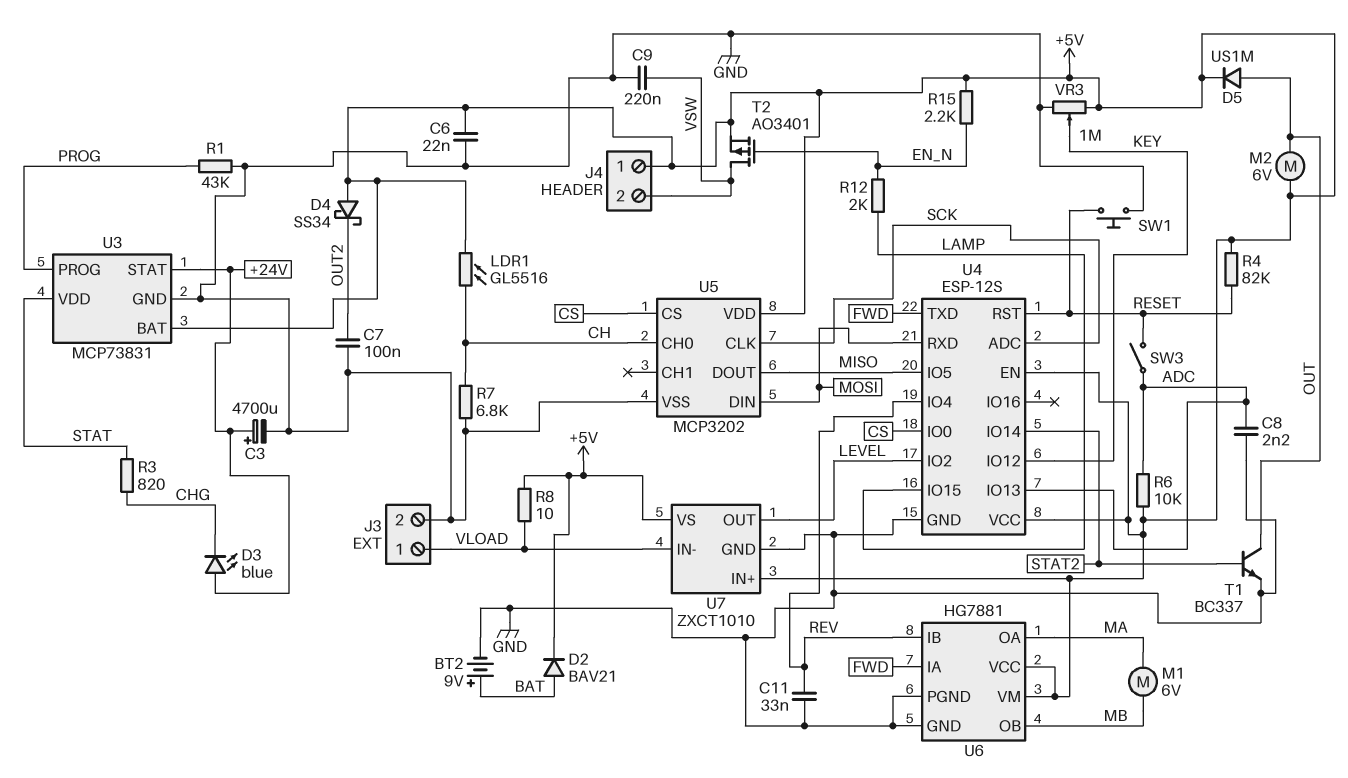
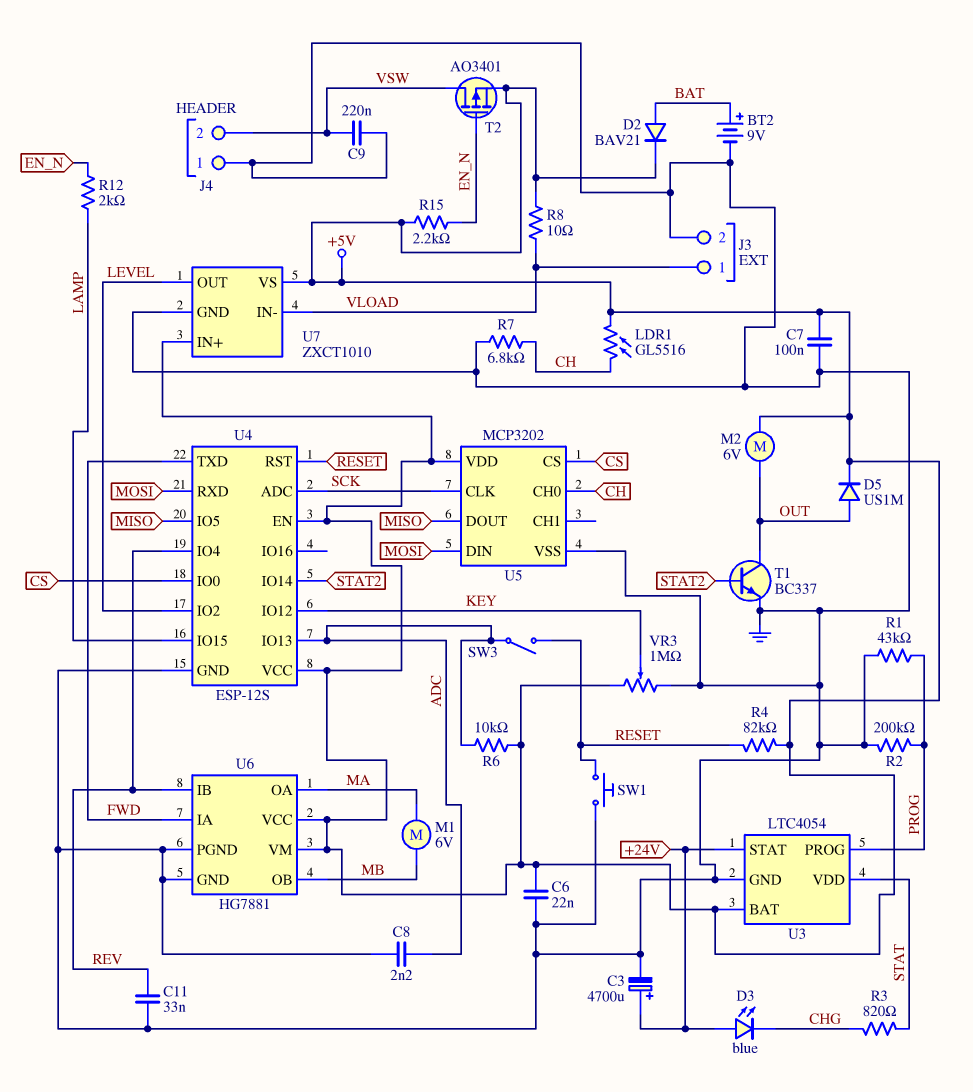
C7: 100nF (GND, OUT2) -> 100nF (+5V, GND)
D4: schottky SS34 (A +5V, K OUT2) -> none
J4 pin 1: +5V -> GND
R2: none -> 200k (GND, PROG)
U3: MCP73831 -> LTC4054

